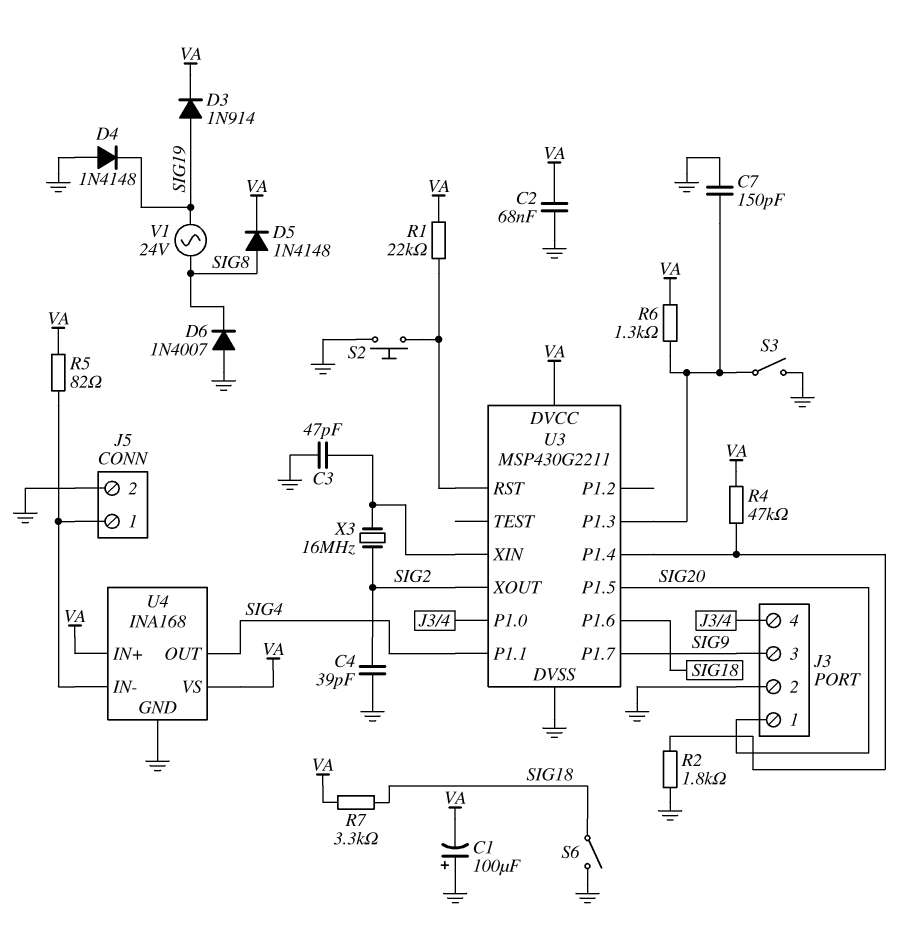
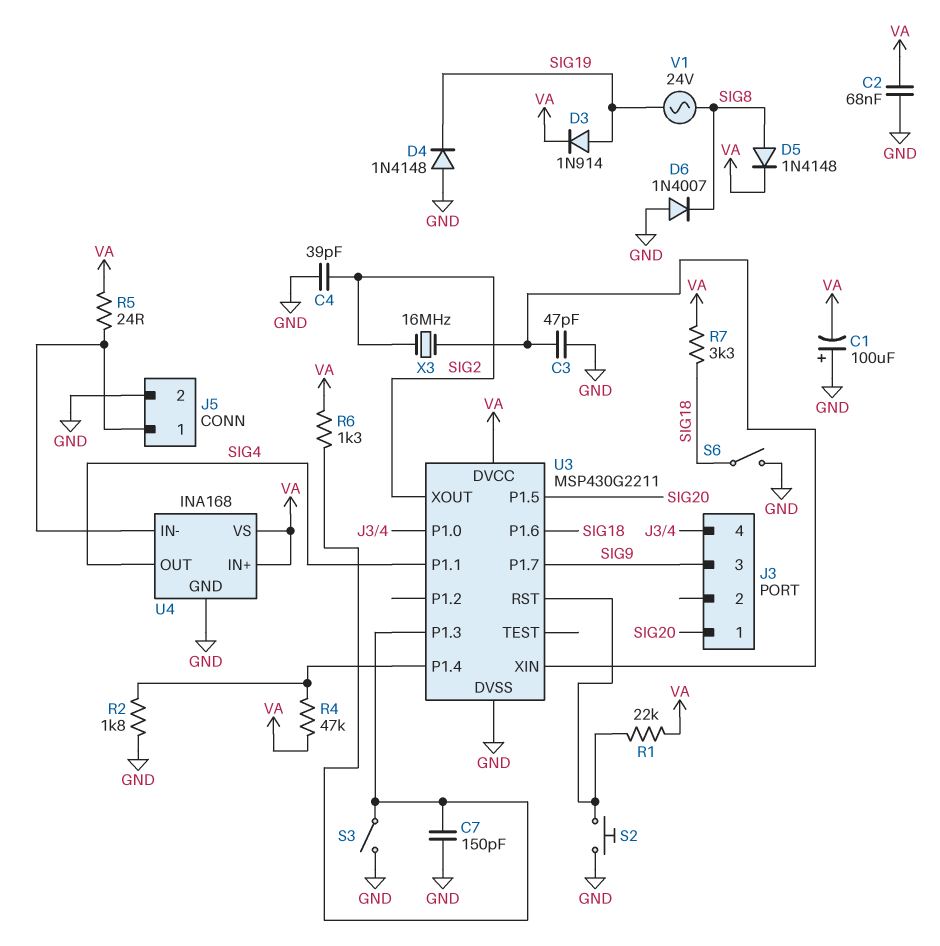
J3 pin 2: GND -> none
R5: 82 (J5/1, VA) -> 24 (J5/1, VA)

